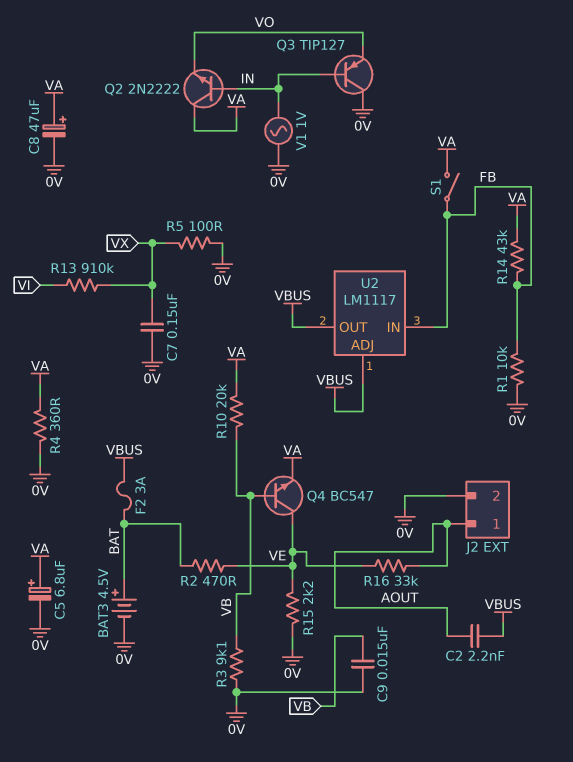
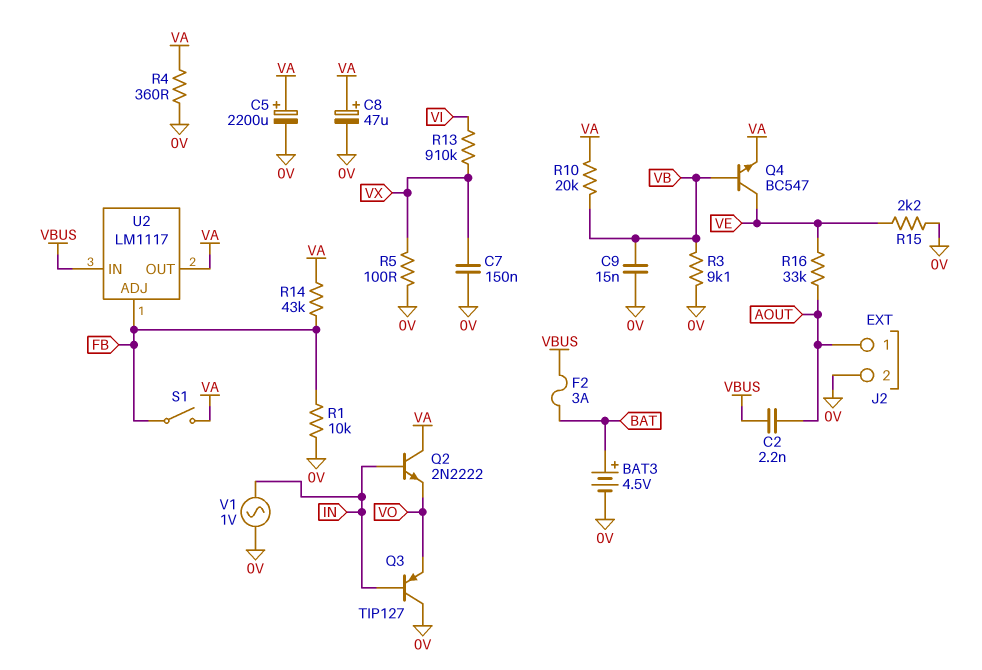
C5: 6.8uF (plus VA, minus 0V) -> 2200uF (plus VA, minus 0V)
R2: 470 (BAT, VE) -> none
U2 pin ADJ: VBUS -> FB
U2 pin IN: FB -> VBUS
U2 pin OUT: VBUS -> VA

